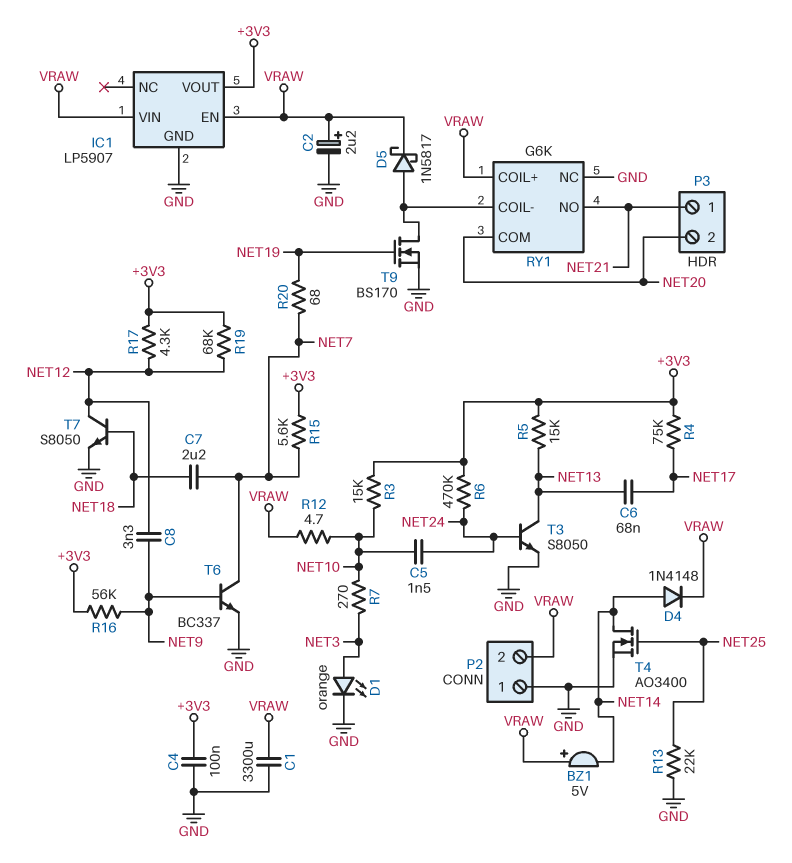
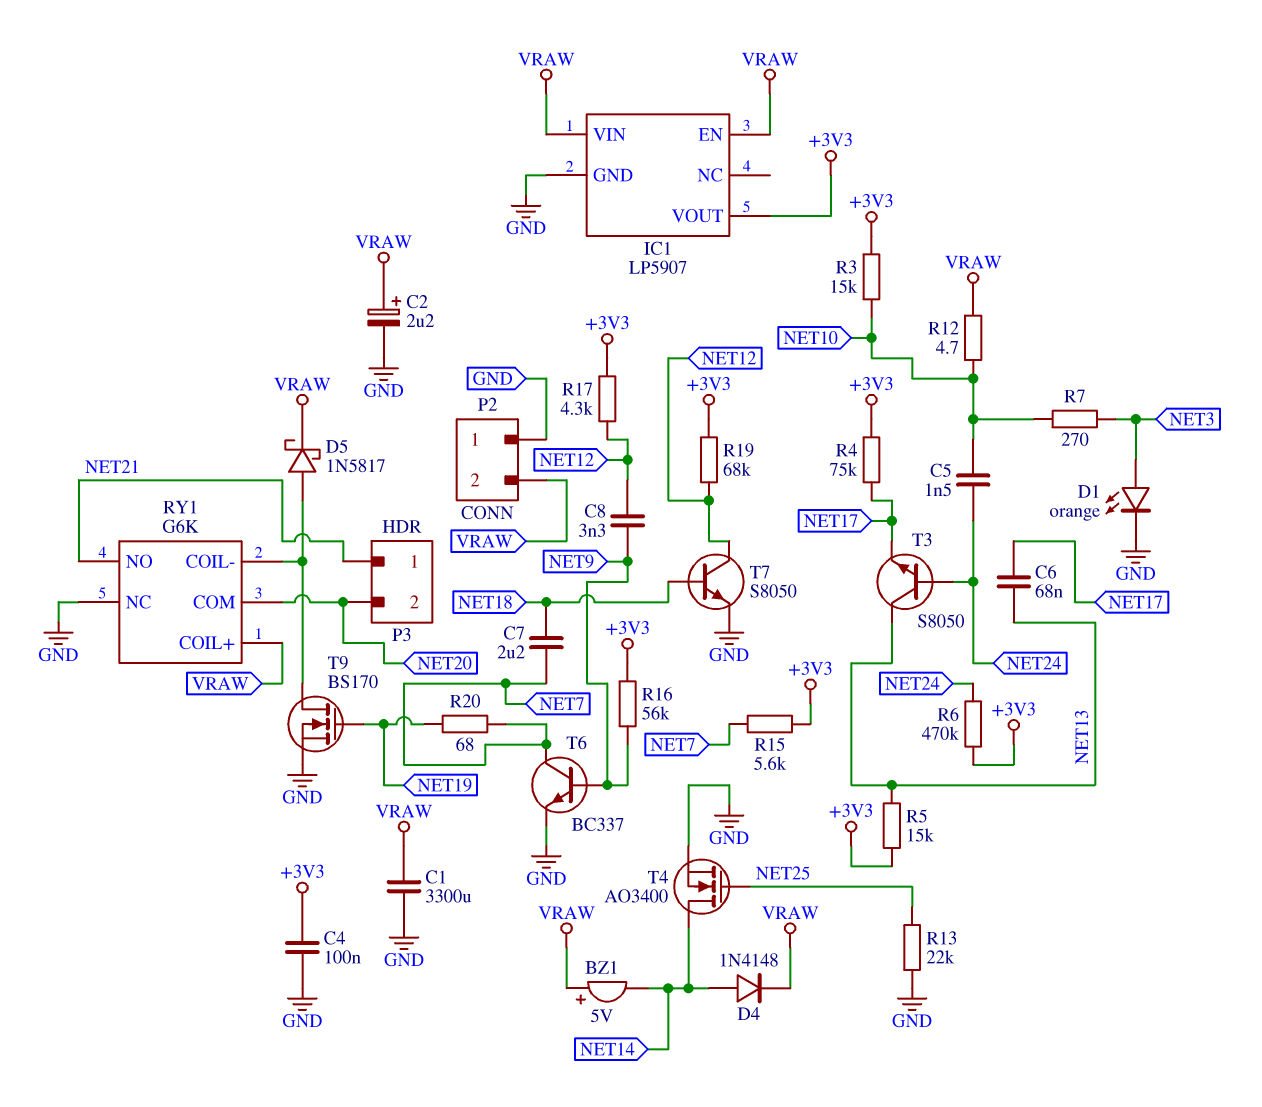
T3: NPN S8050 (B NET24, C NET13, E GND) -> NPN S8050 (B NET24, C NET13, E NET17)

